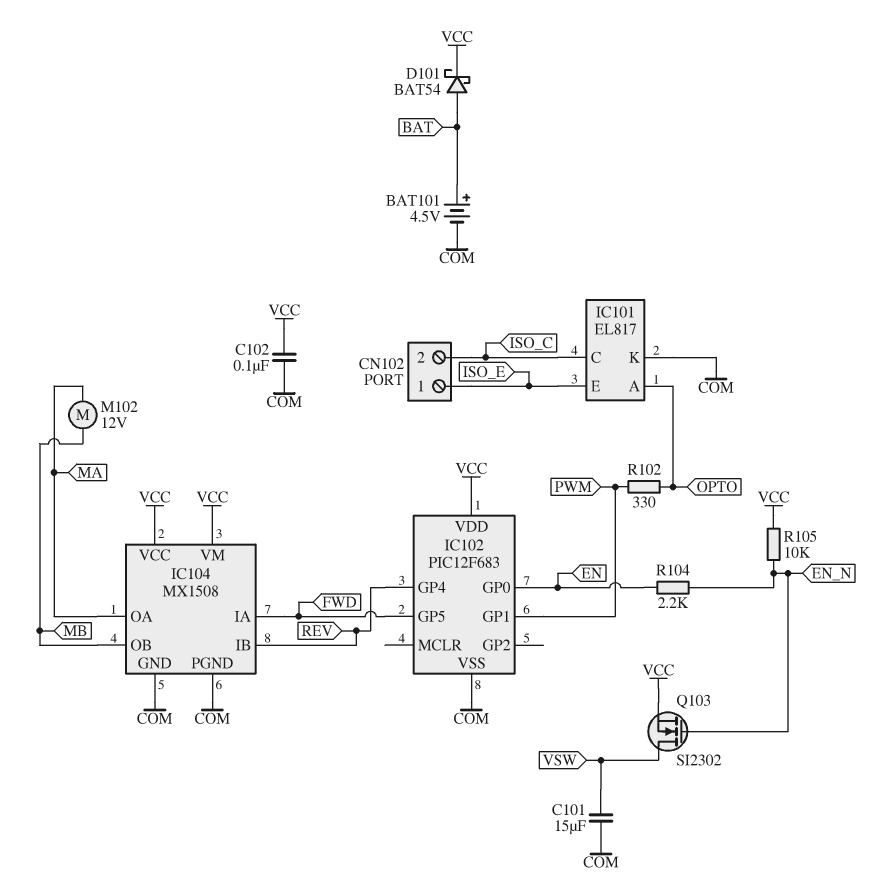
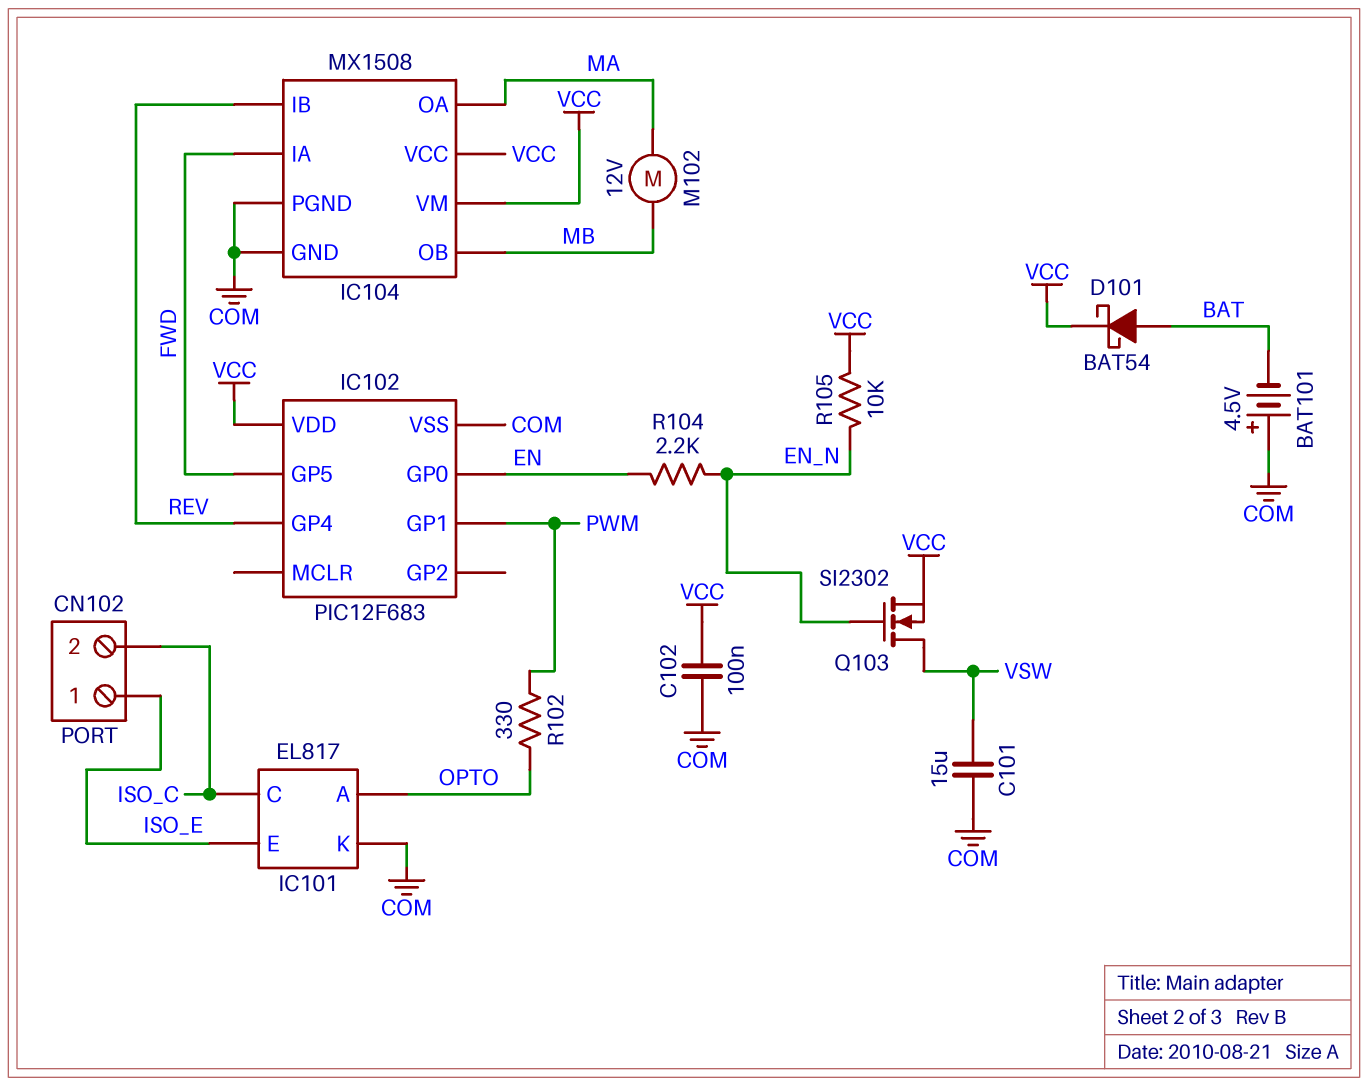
BAT101: 4.5V (plus BAT, minus COM) -> 4.5V (plus COM, minus BAT)

